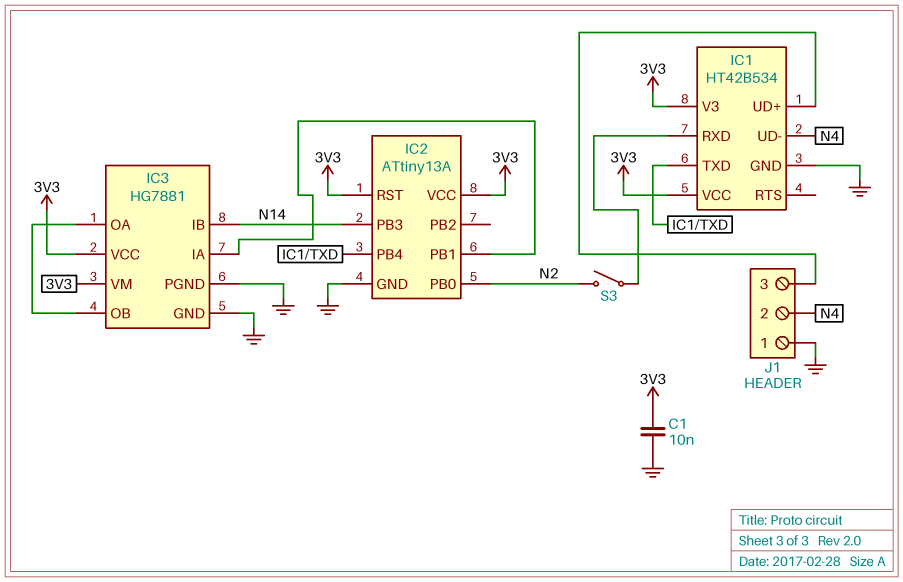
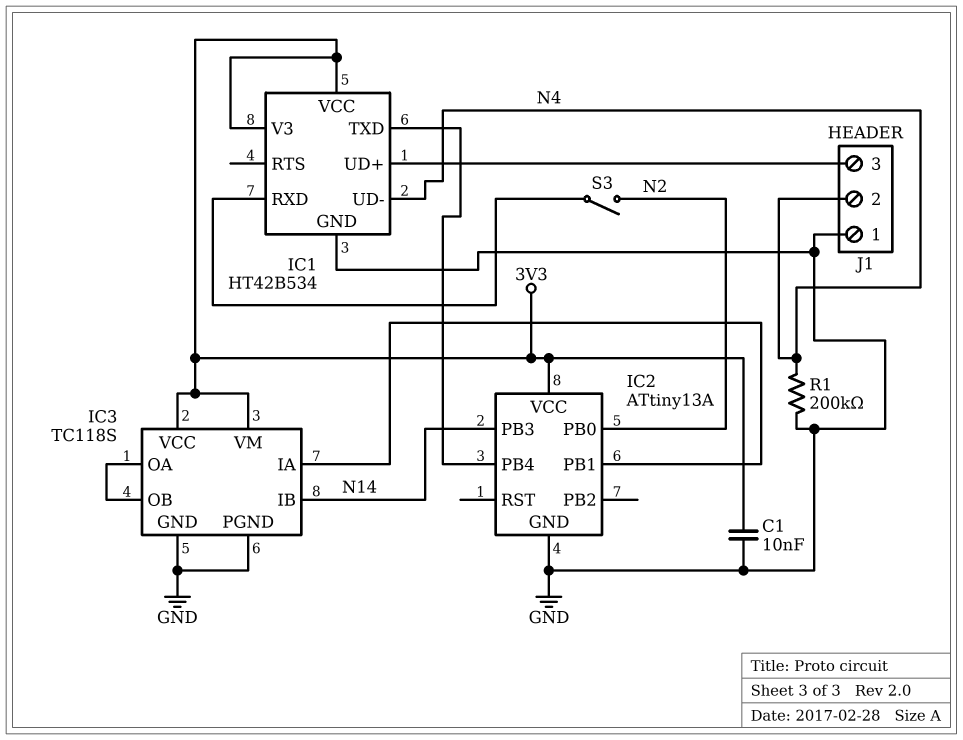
IC2 pin RST: 3V3 -> none
IC3: HG7881 -> TC118S
R1: none -> 200k (GND, N4)

